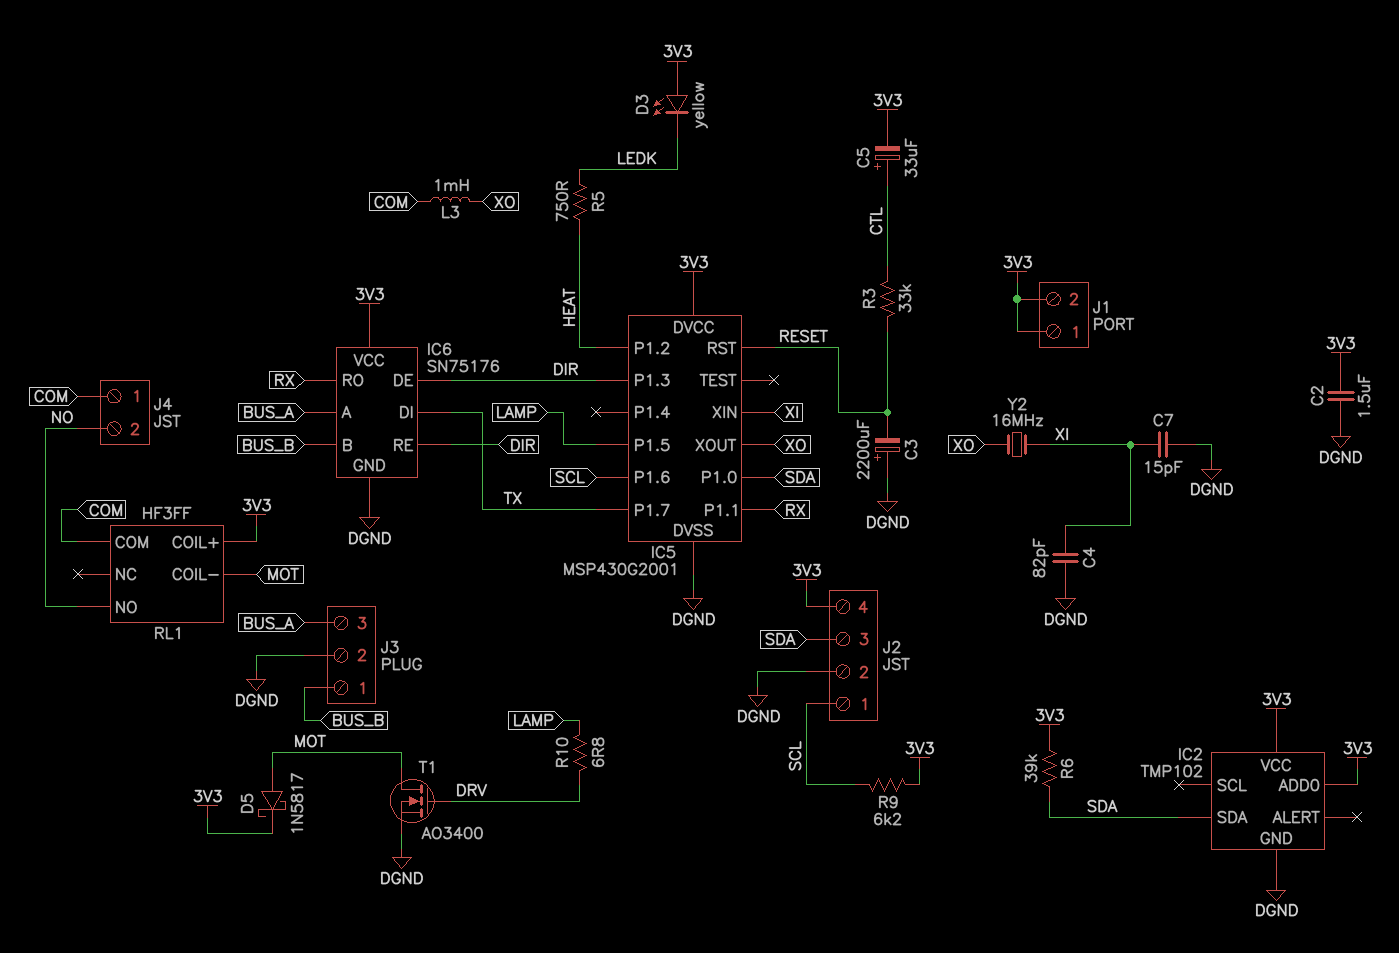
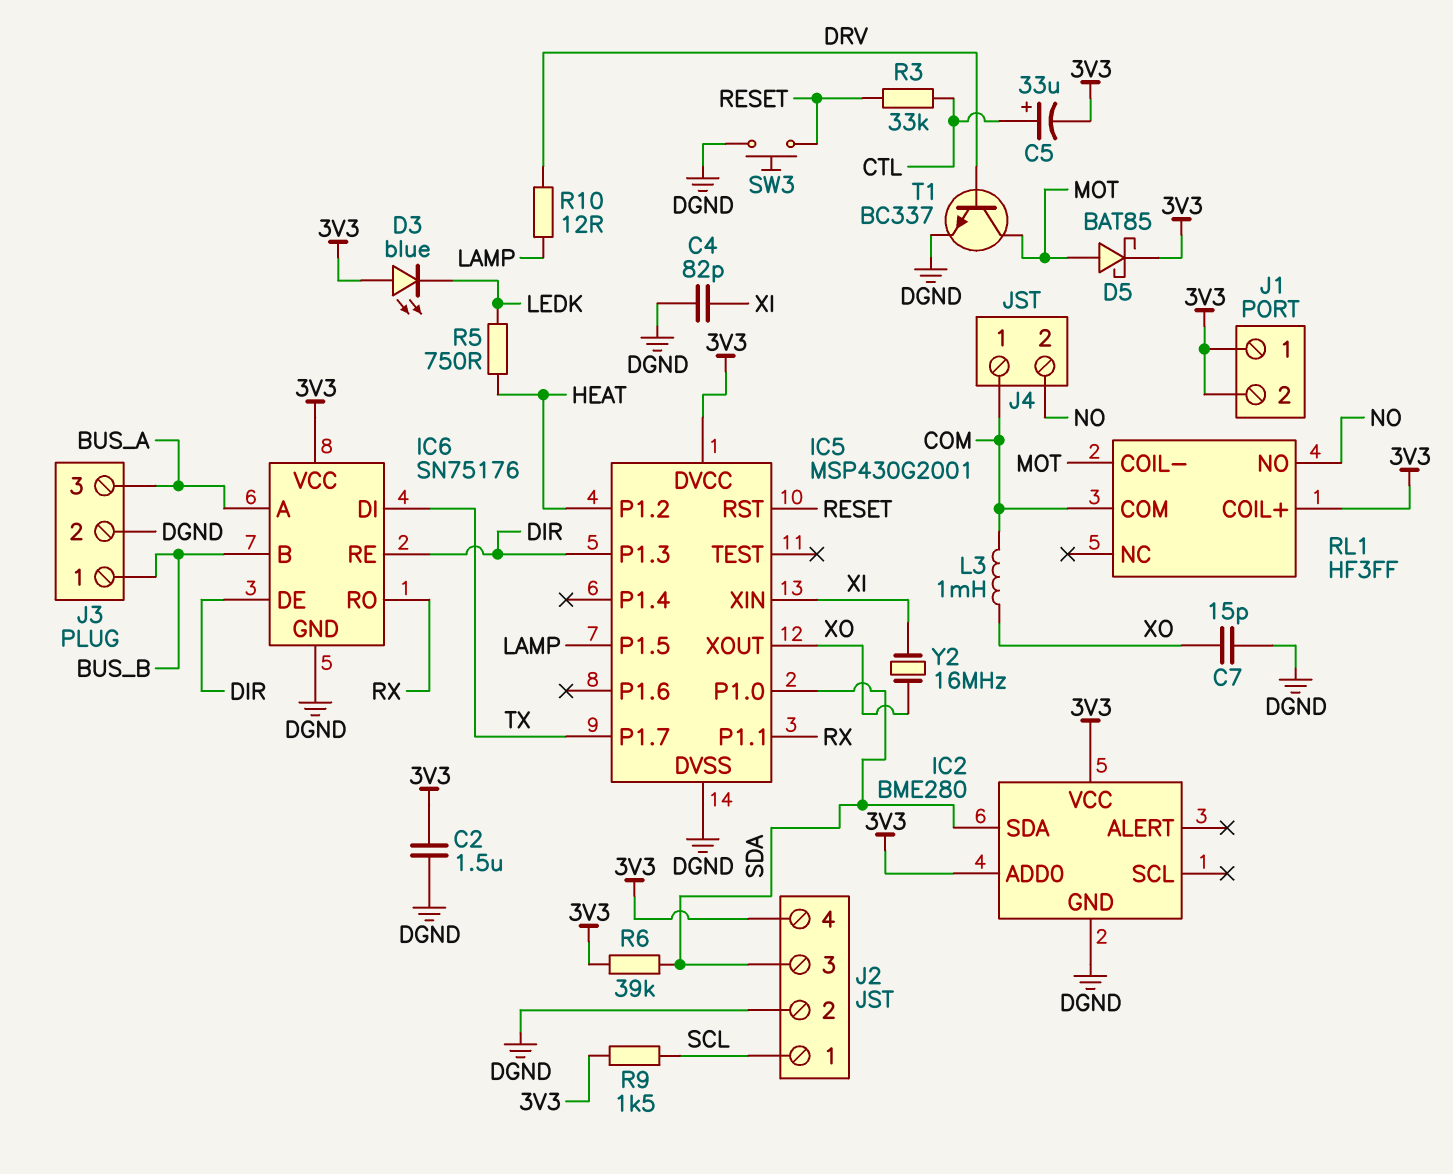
C3: 2200uF (plus DGND, minus RESET) -> none
C7: 15pF (DGND, XI) -> 15pF (DGND, XO)
D3: LED yellow (A 3V3, K LEDK) -> LED blue (A 3V3, K LEDK)
D5: schottky 1N5817 (A MOT, K 3V3) -> schottky BAT85 (A MOT, K 3V3)
IC2: TMP102 -> BME280
IC5 pin P1.6: SCL -> none
R9: 6.2k (3V3, SCL) -> 1.5k (3V3, SCL)
R10: 6.8 (DRV, LAMP) -> 12 (DRV, LAMP)
SW3: none -> button (DGND, RESET)
T1: NMOS AO3400 (G DRV, D MOT, S DGND) -> NPN BC337 (B DRV, C MOT, E DGND)

